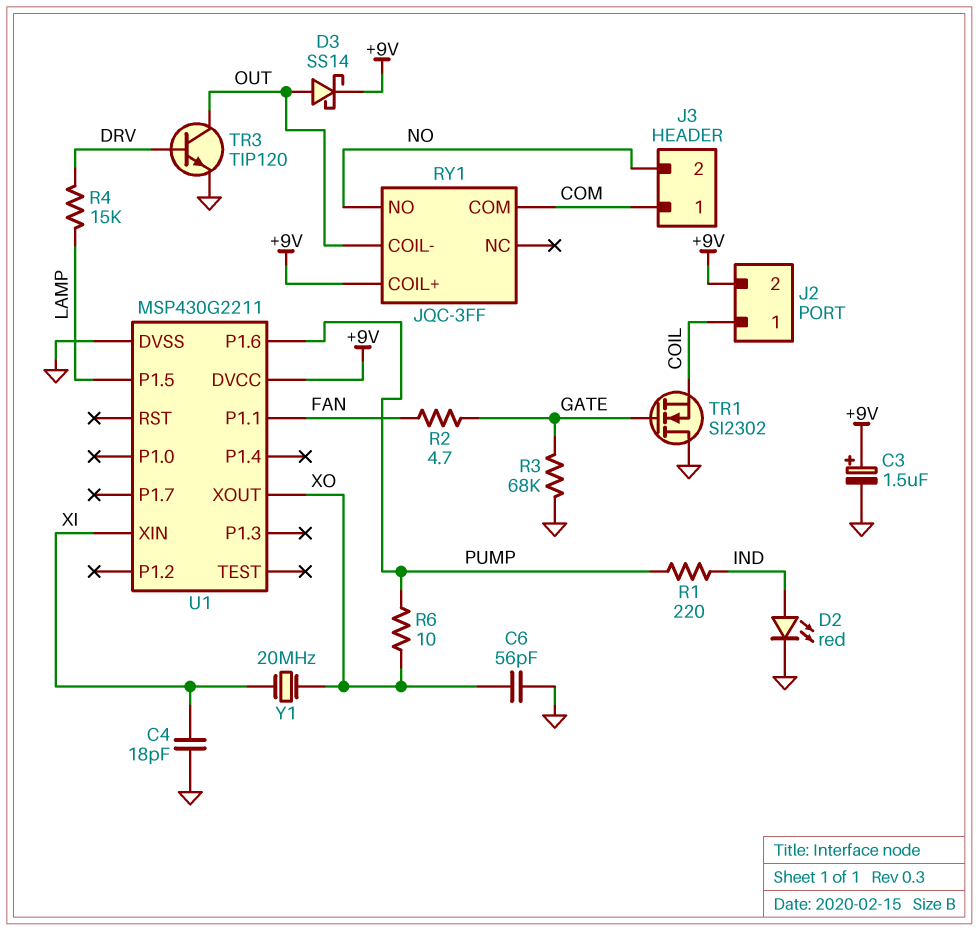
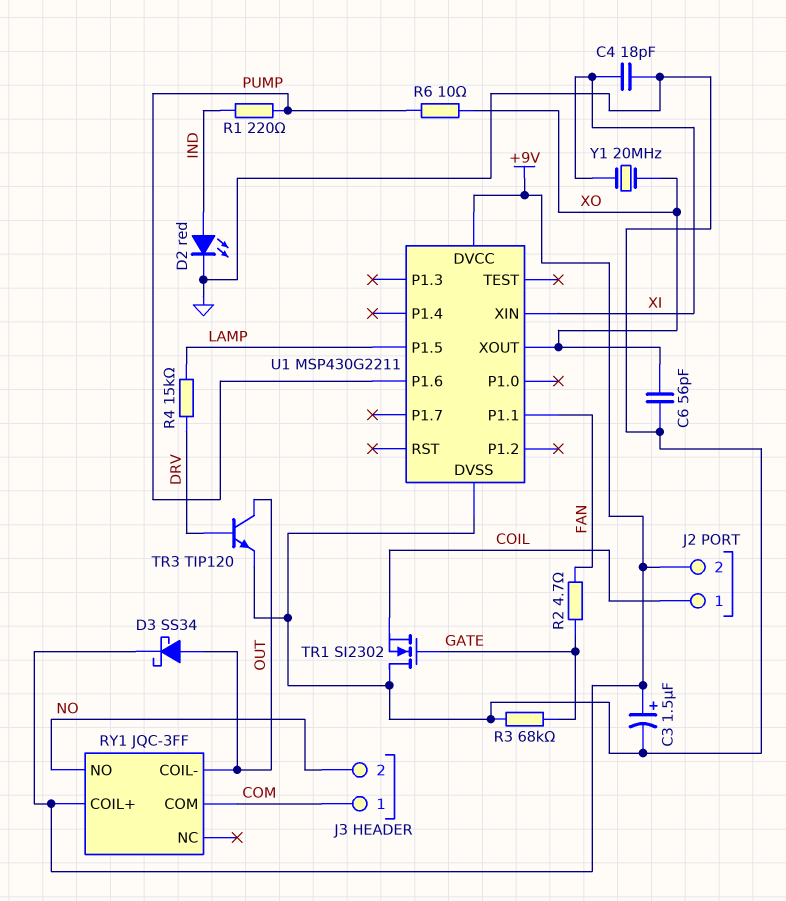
D3: schottky SS14 (A OUT, K +9V) -> schottky SS34 (A OUT, K +9V)

